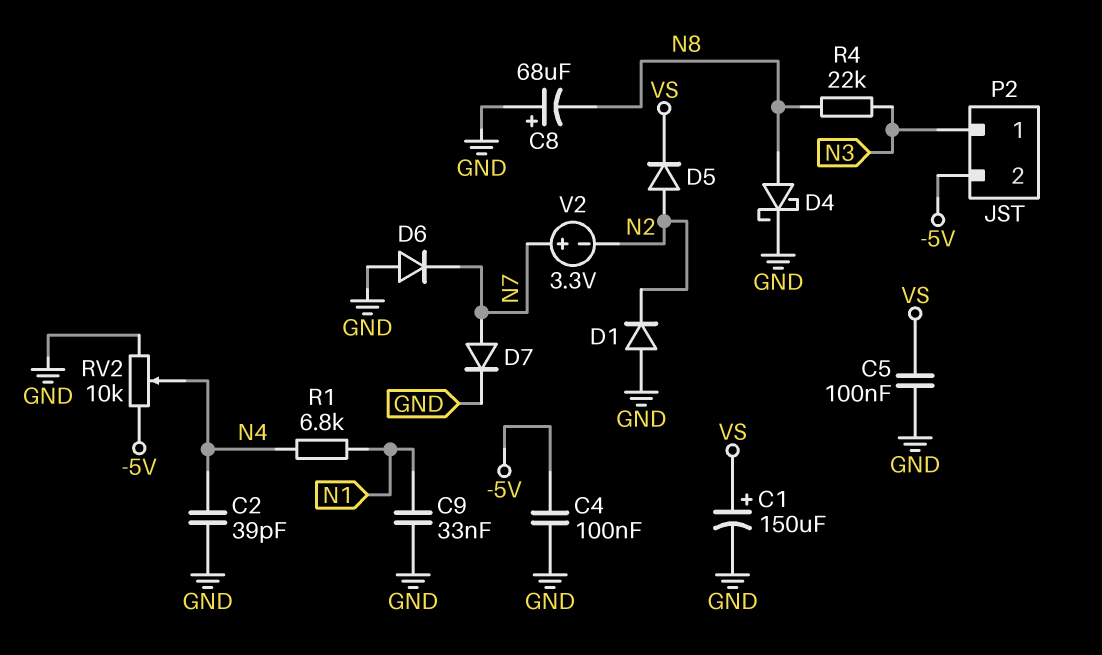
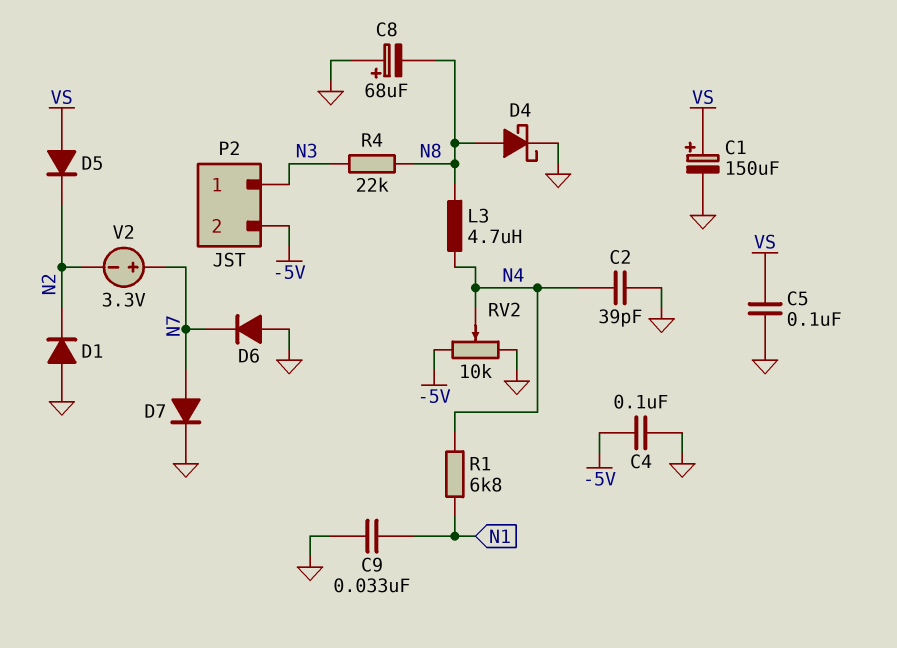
D5: diode (A N2, K VS) -> diode (A VS, K N2)
L3: none -> 4.7uH (N4, N8)

